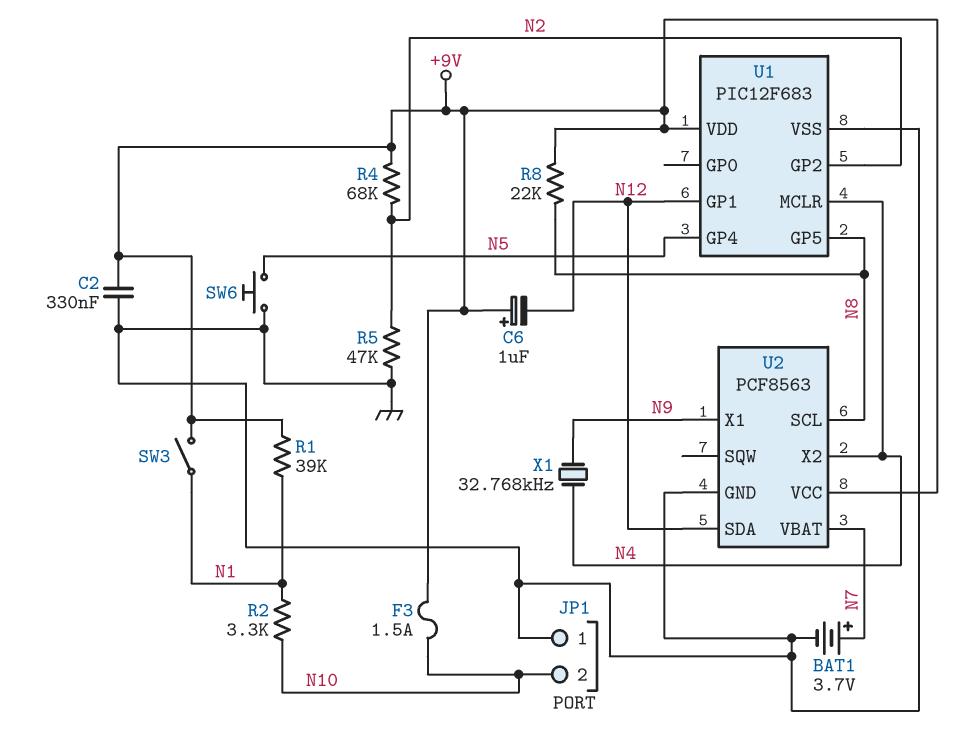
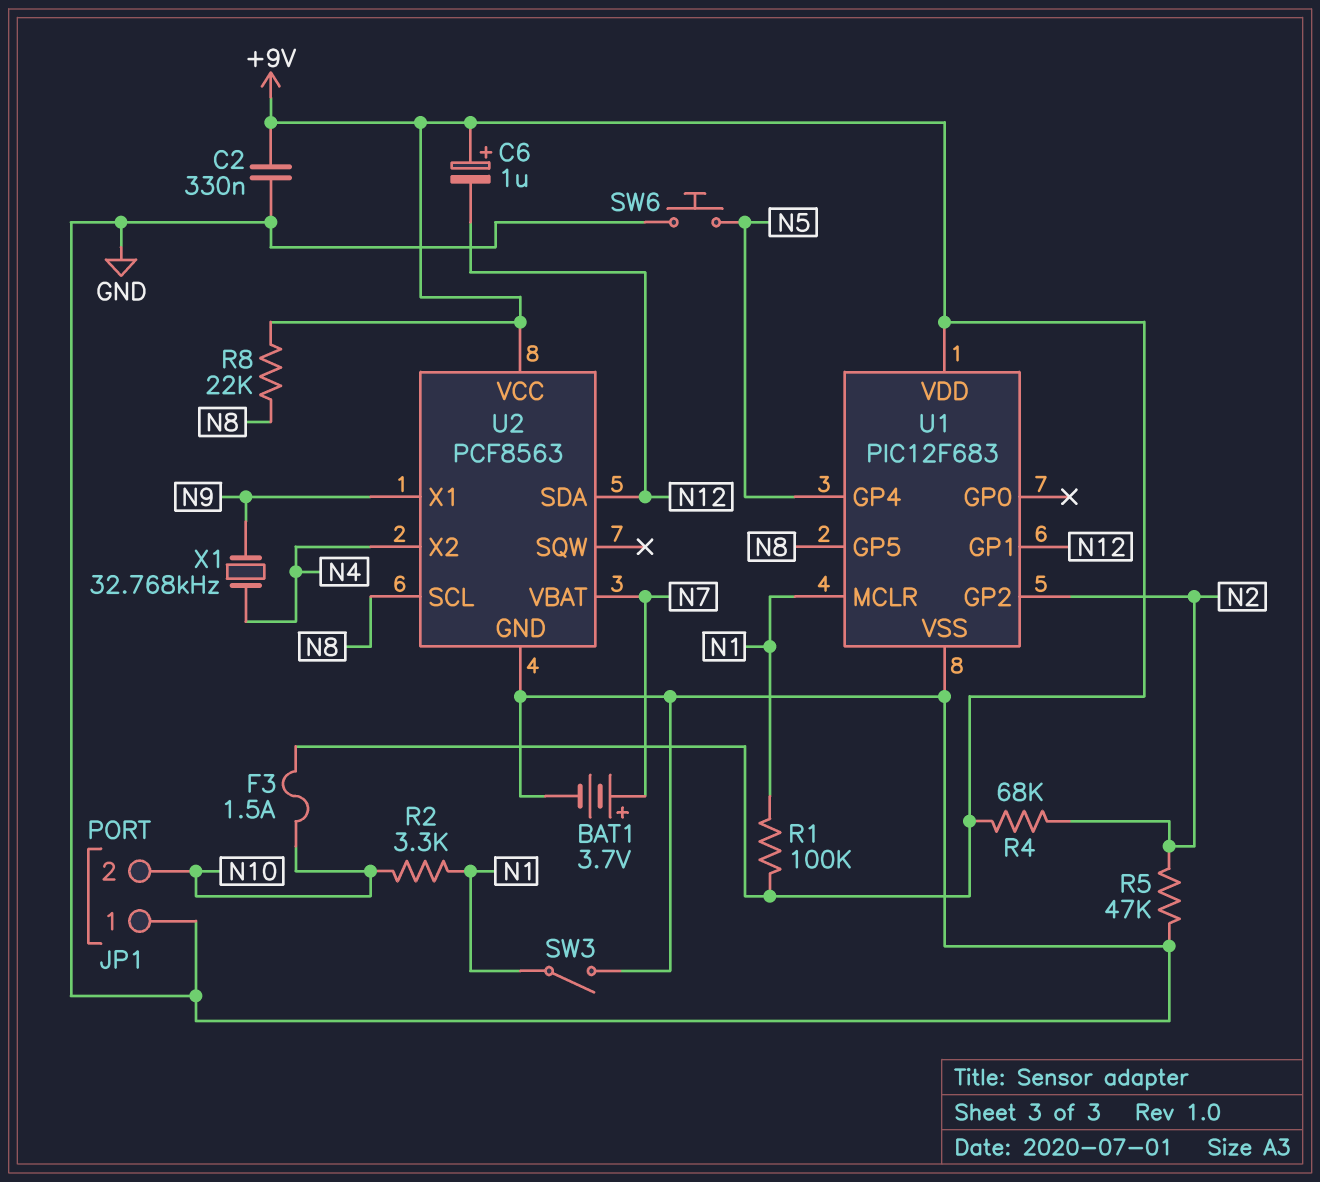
R1: 39k (+9V, N1) -> 100k (+9V, N1)
SW3: switch (+9V, N1) -> switch (GND, N1)
U1 pin MCLR: N4 -> N1

